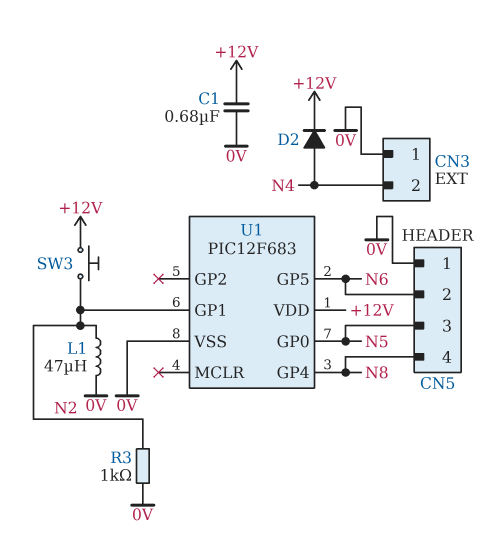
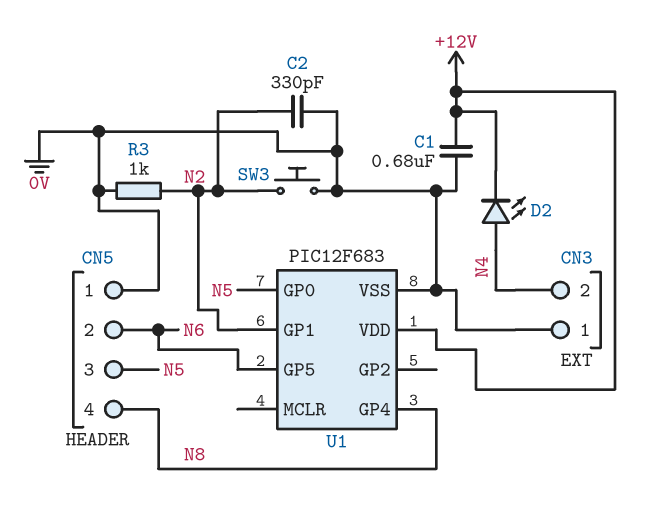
C2: none -> 330pF (0V, N2)
D2: diode (A N4, K +12V) -> LED (A N4, K +12V)
L1: 47uH (0V, N2) -> none
SW3: button (+12V, N2) -> button (0V, N2)

